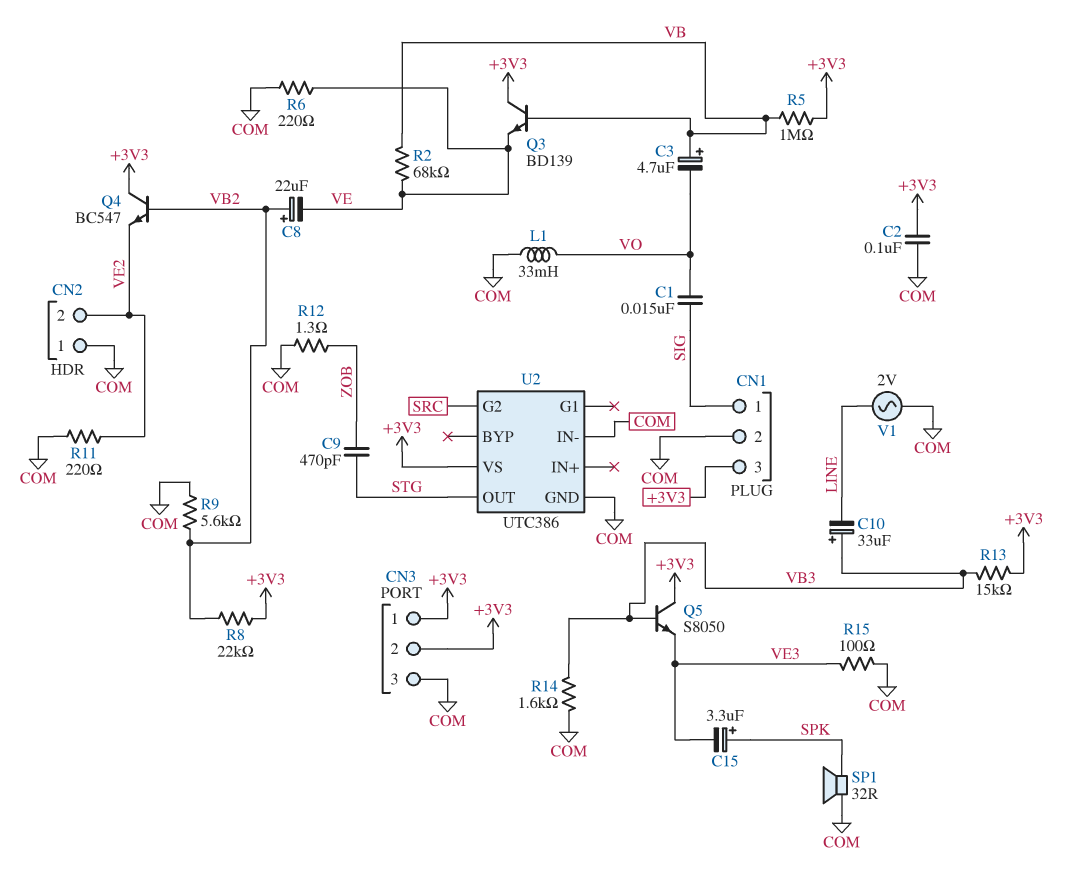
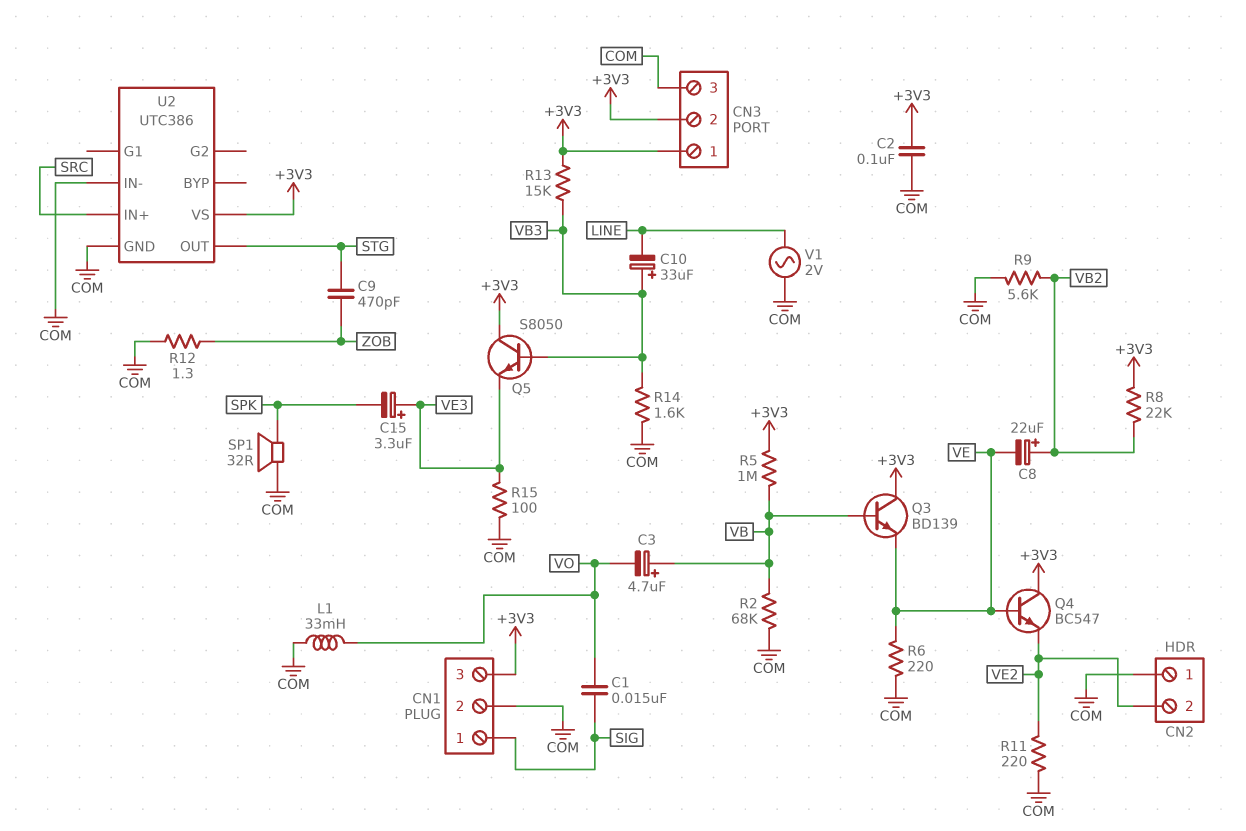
C15: 3.3uF (plus SPK, minus VE3) -> 3.3uF (plus VE3, minus SPK)
Q4: NPN BC547 (B VB2, C +3V3, E VE2) -> NPN BC547 (B VE, C +3V3, E VE2)
R2: 68k (VB, VE) -> 68k (COM, VB)
U2 pin G2: SRC -> none
U2 pin IN+: none -> SRC

